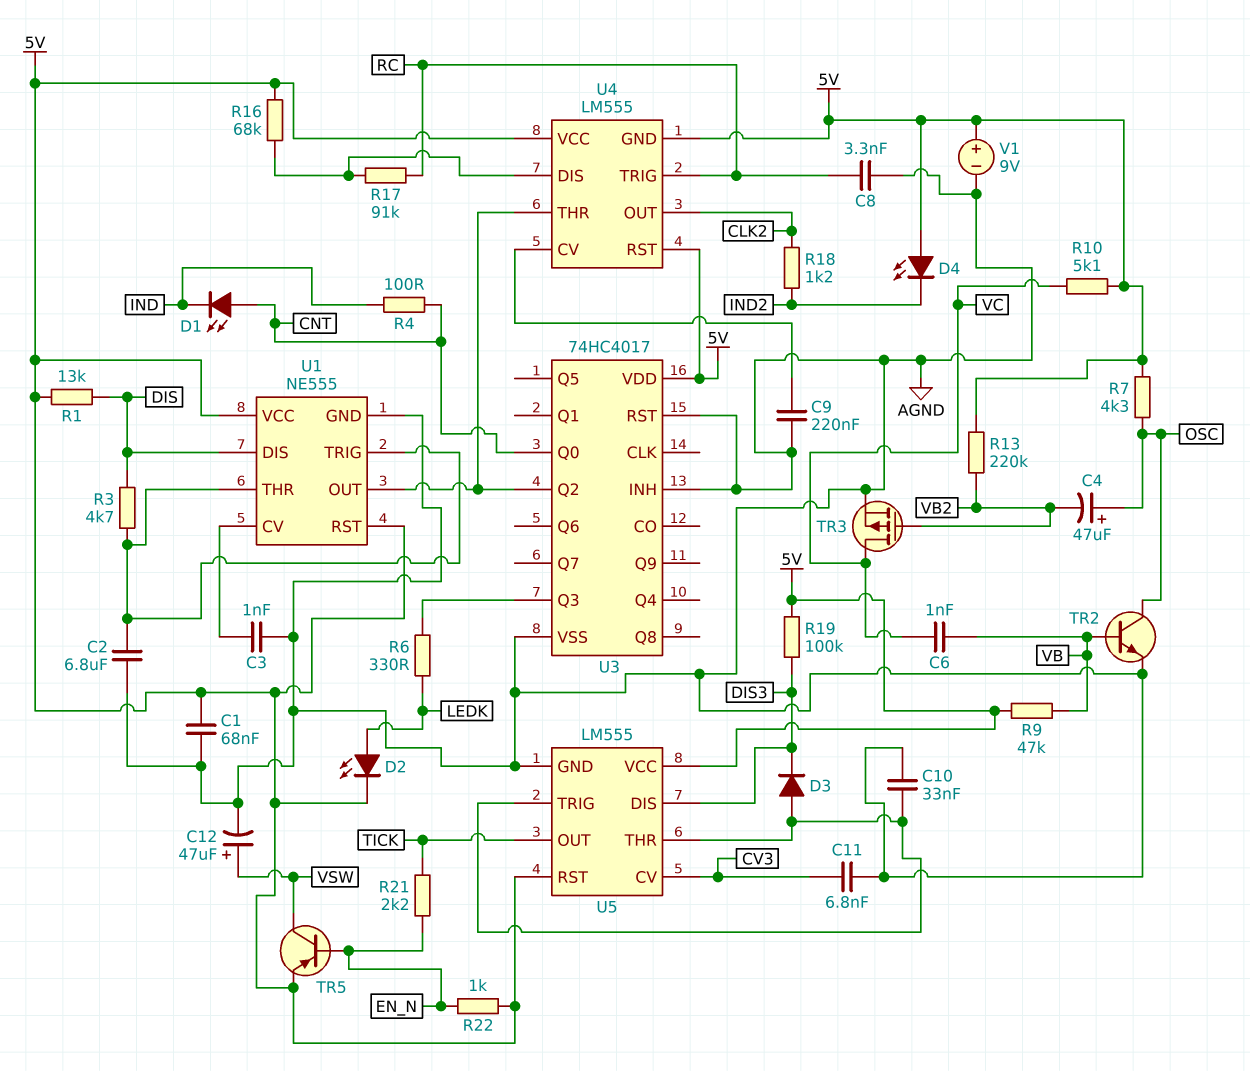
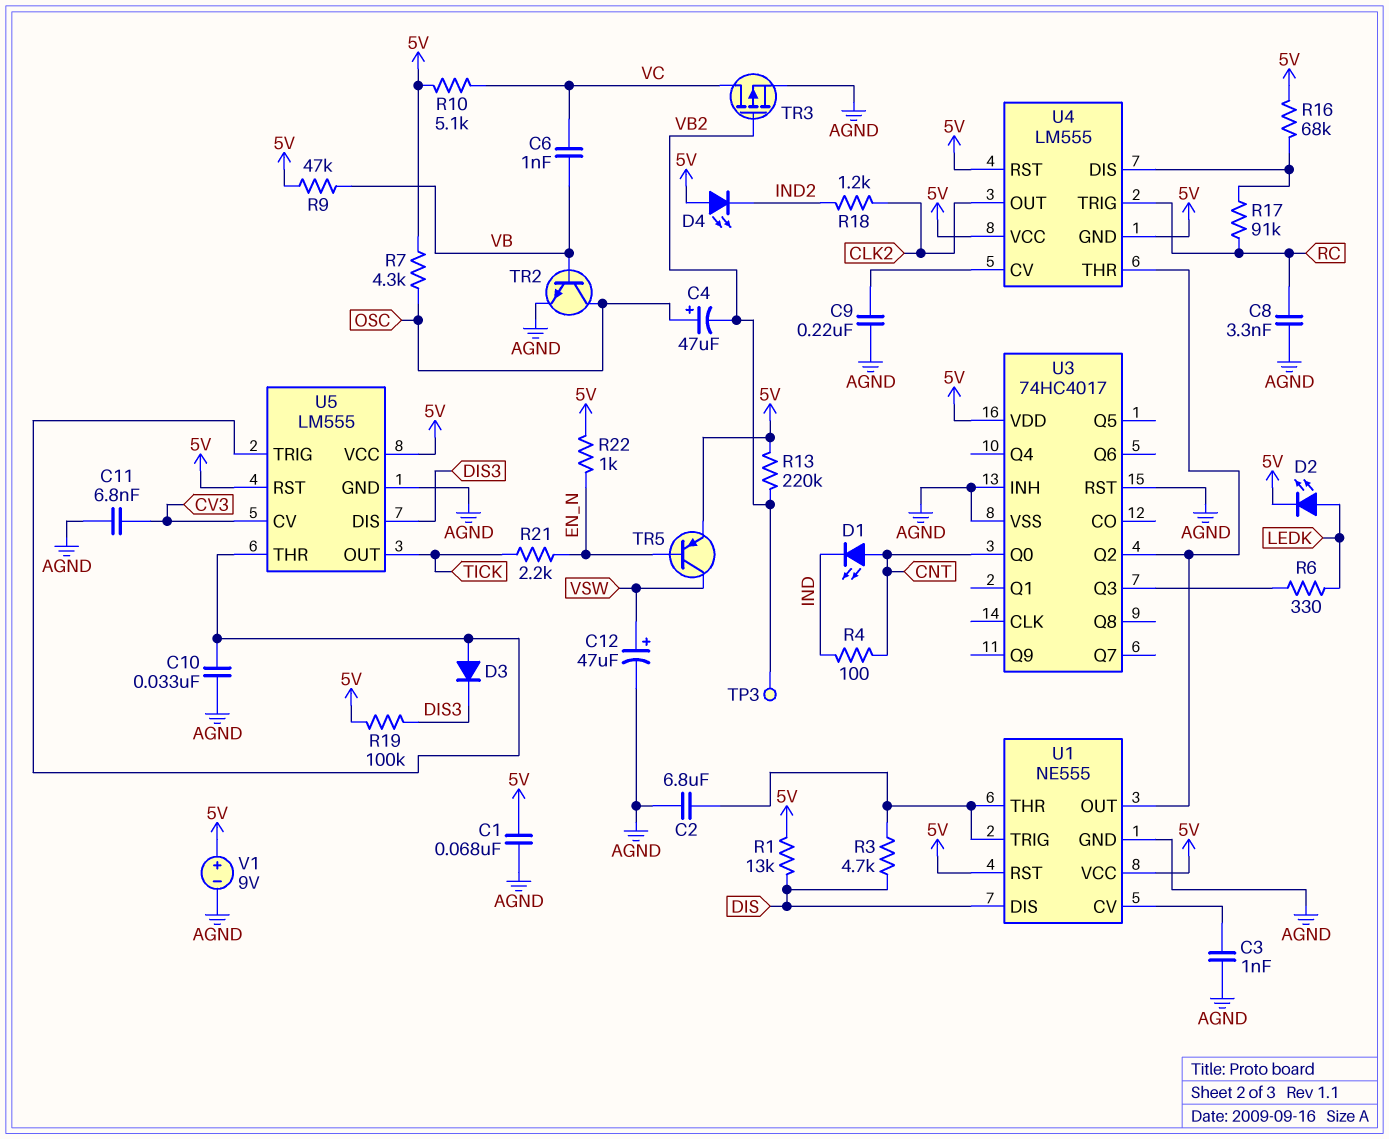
TP3: none -> test point (VB2)

